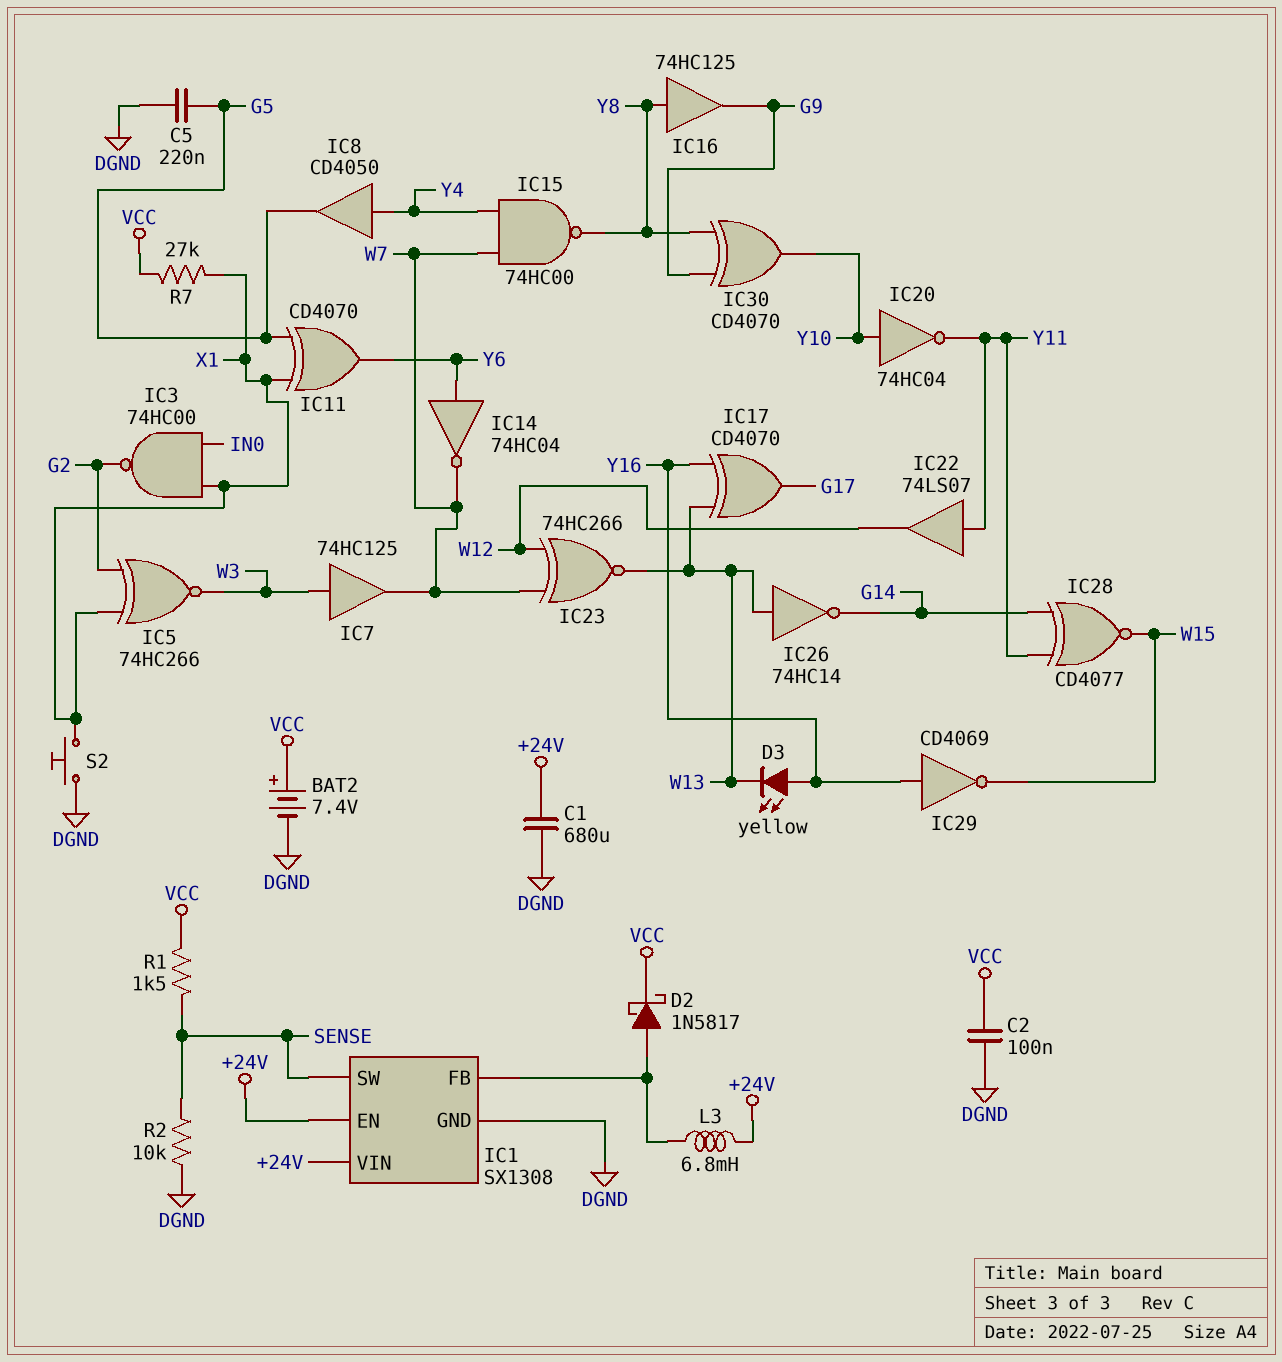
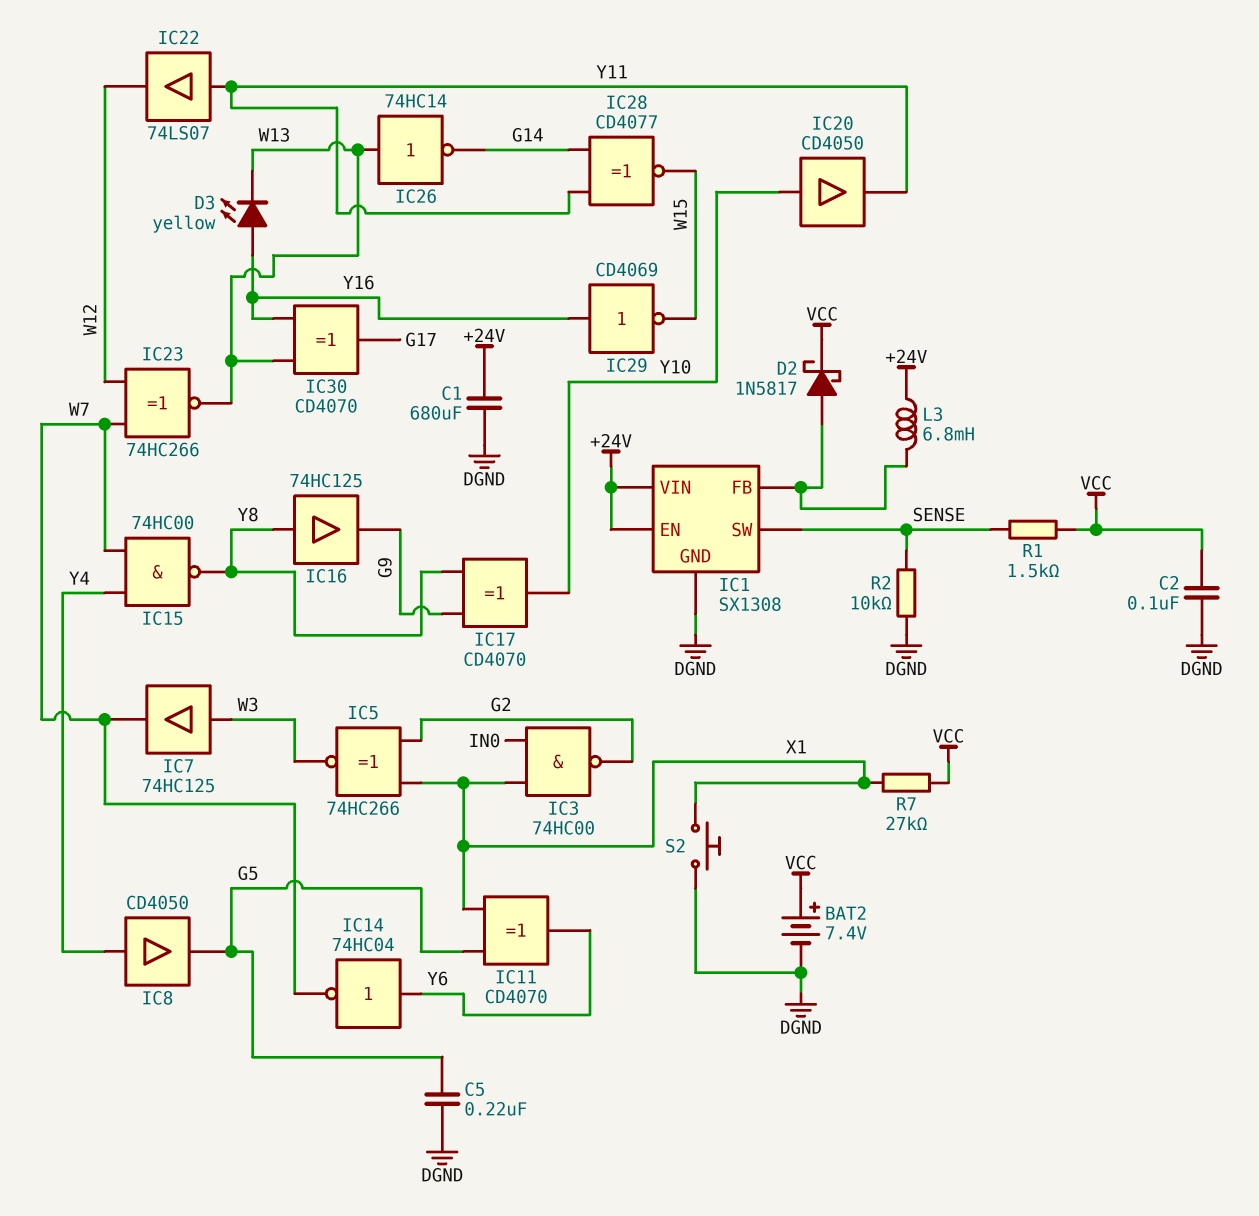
IC17: XOR CD4070 (in W13, in Y16, out G17) -> XOR CD4070 (in G9, in Y8, out Y10)
IC20: NOT 74HC04 (in Y10, out Y11) -> buffer CD4050 (in Y10, out Y11)
IC30: XOR CD4070 (in G9, in Y8, out Y10) -> XOR CD4070 (in W13, in Y16, out G17)

